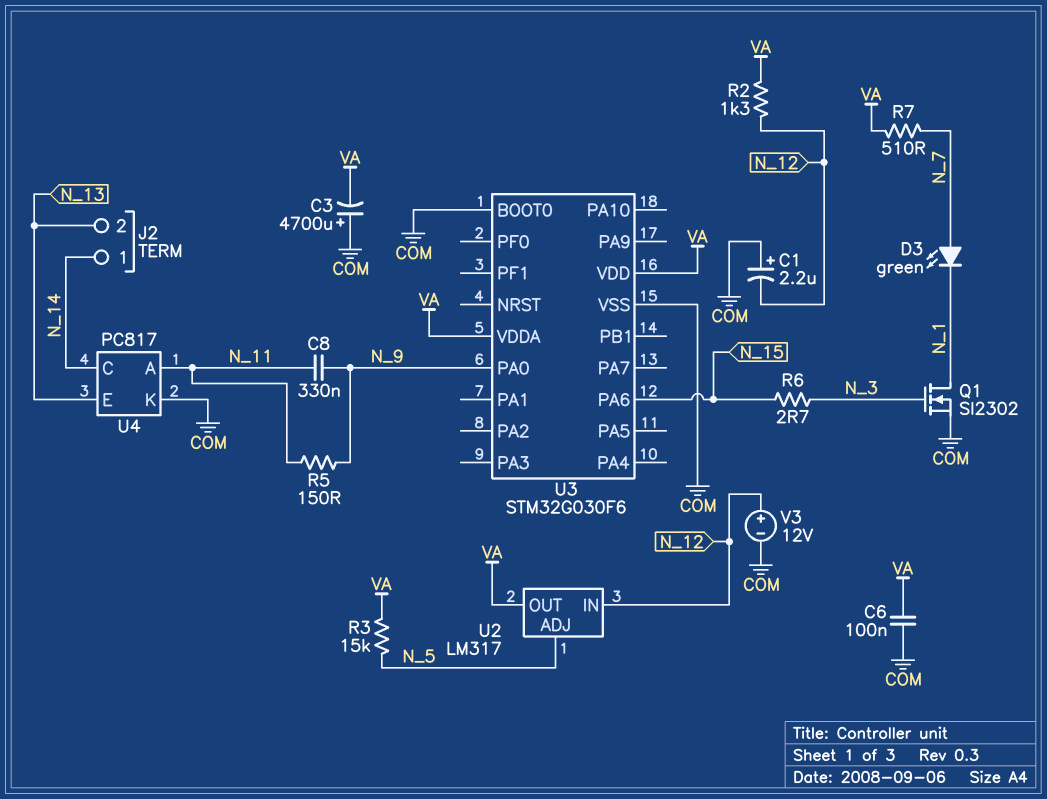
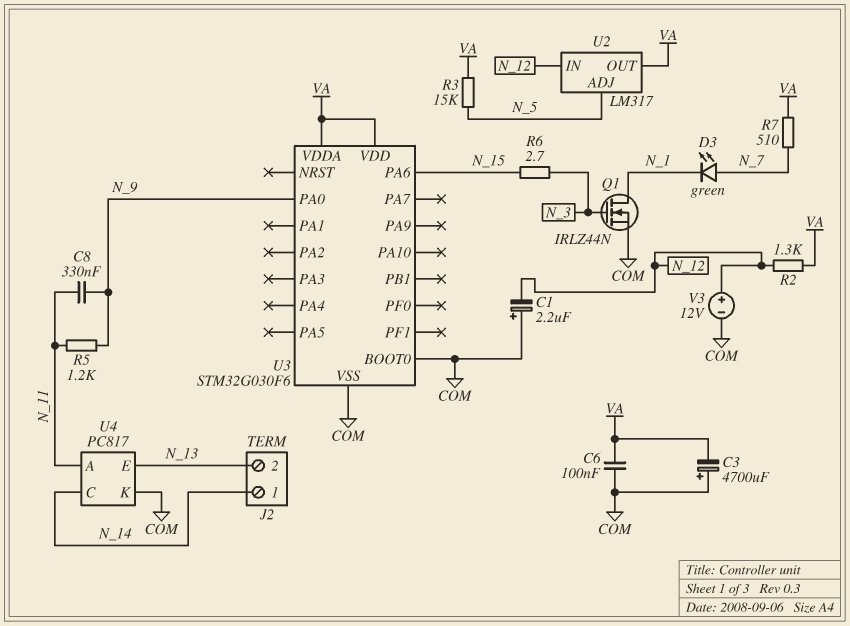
Q1: NMOS SI2302 (G N_3, D N_1, S COM) -> NMOS IRLZ44N (G N_3, D N_1, S COM)
R5: 150 (N_9, N_11) -> 1.2k (N_9, N_11)

